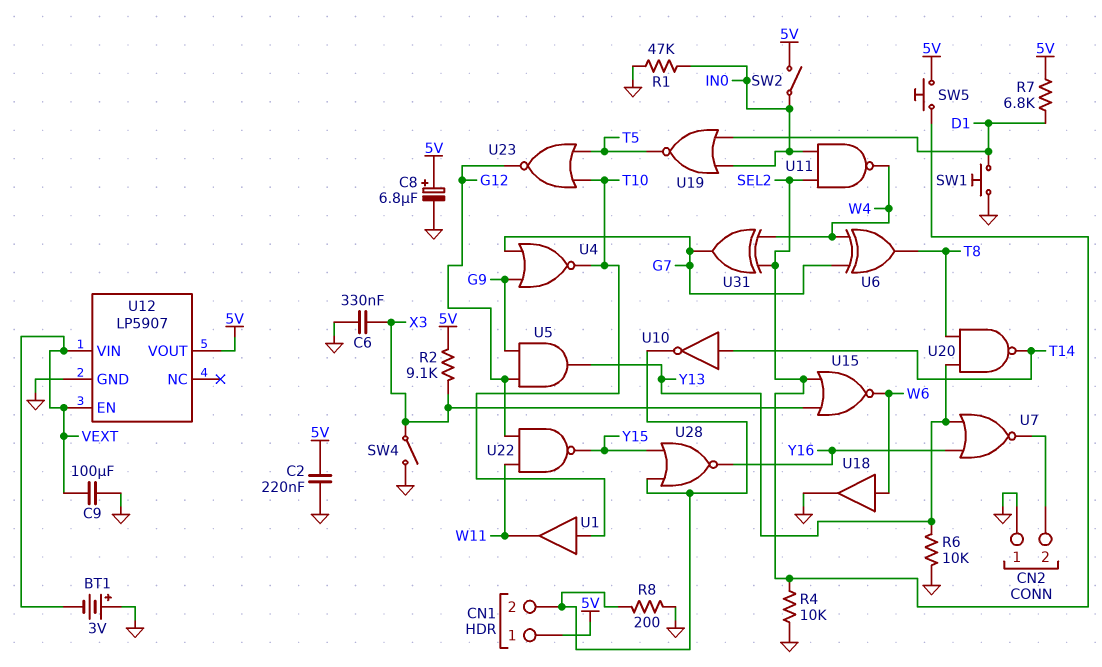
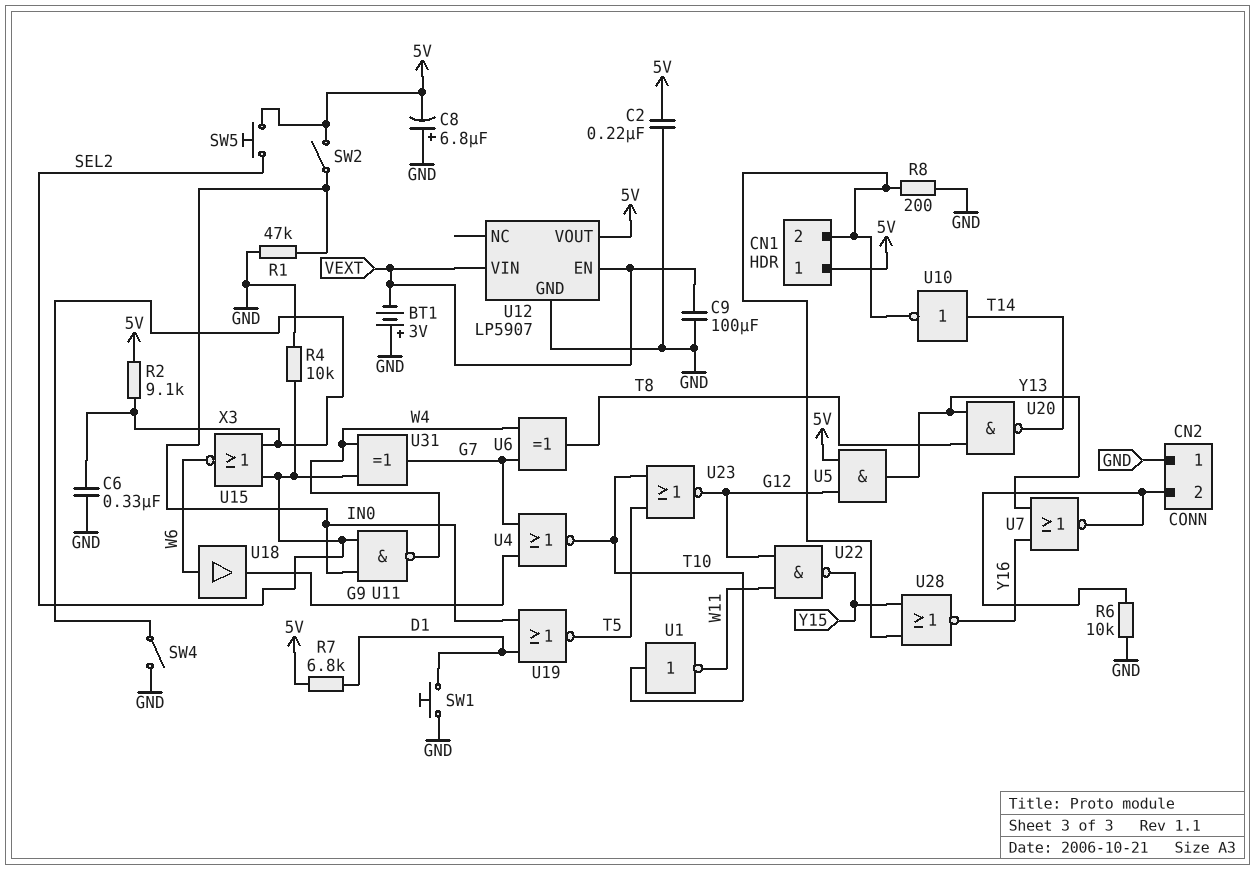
C8: 6.8uF (plus 5V, minus GND) -> 6.8uF (plus GND, minus 5V)
R6: 10k (GND, Y13) -> 10k (CN2/2, GND)
U1: buffer (in T10, out W11) -> NOT (in T10, out W11)
U5: AND (in G9, in G12, out Y13) -> AND (in 5V, in G12, out Y13)
U18: buffer (in W6, out GND) -> buffer (in W6, out G9)

